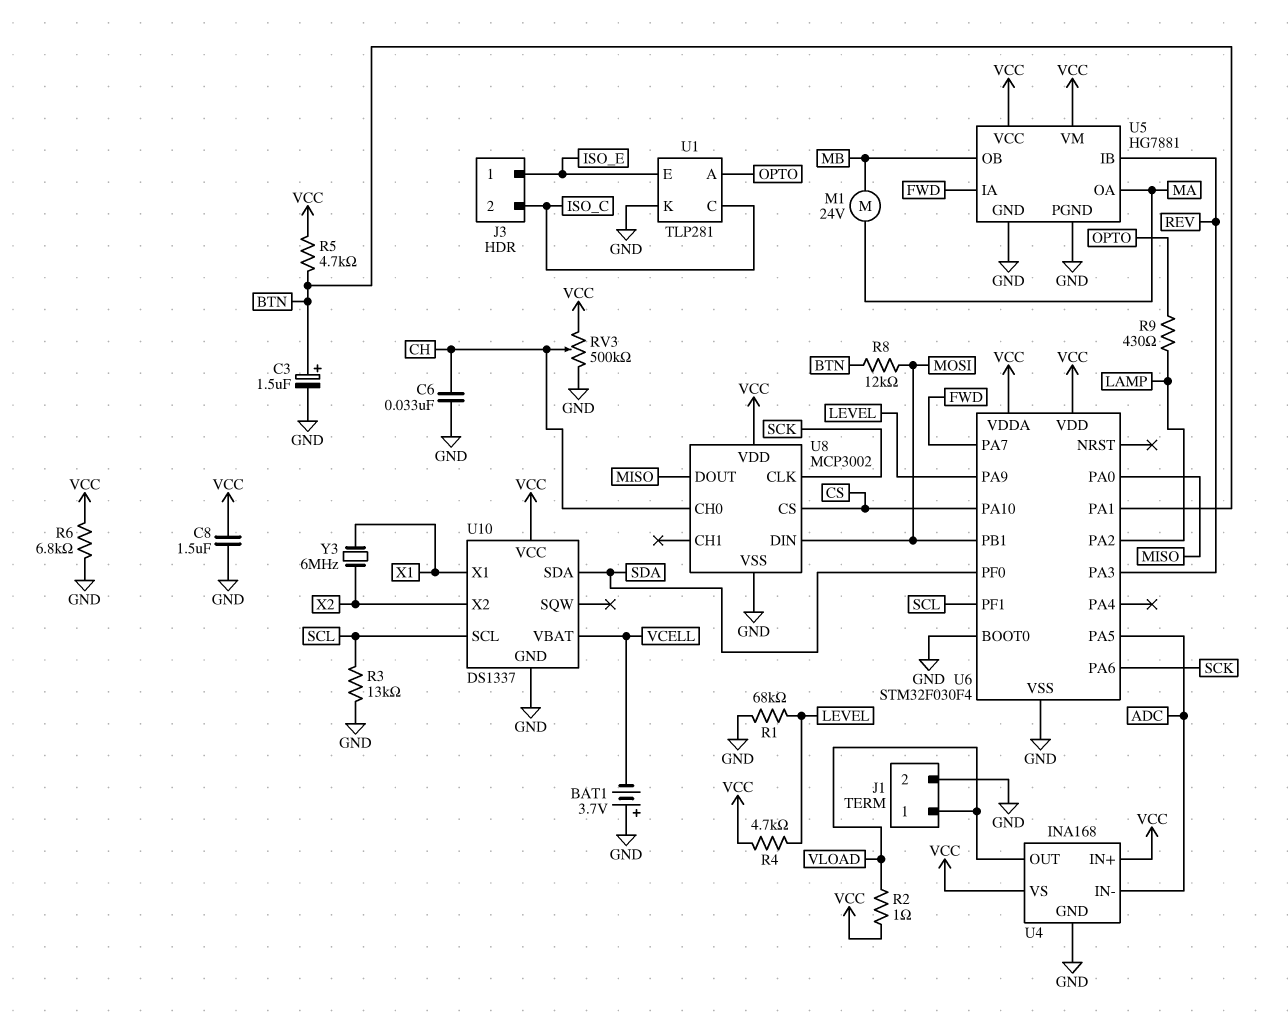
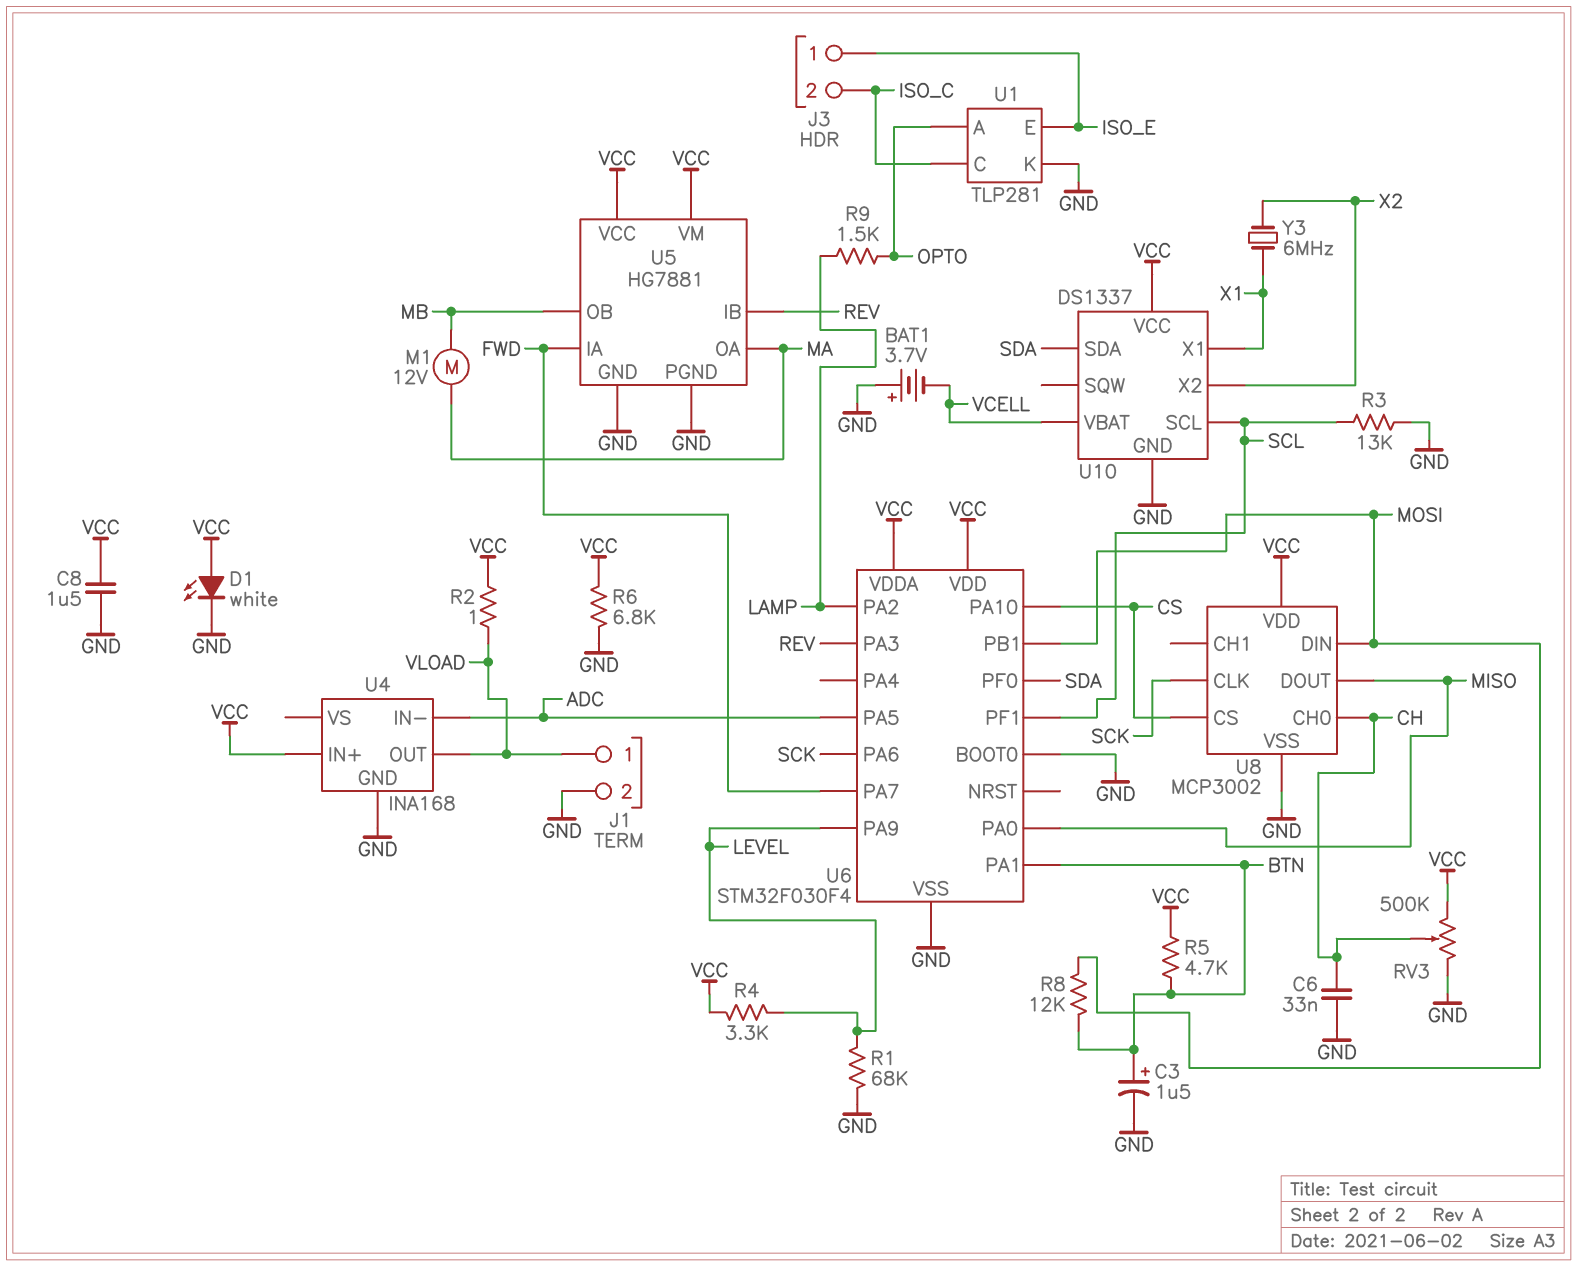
D1: none -> LED white (A VCC, K GND)
M1: motor 24V (MA, MB) -> motor 12V (MA, MB)
R4: 4.7k (LEVEL, VCC) -> 3.3k (LEVEL, VCC)
R9: 430 (LAMP, OPTO) -> 1.5k (LAMP, OPTO)
U4 pin VS: VCC -> none

